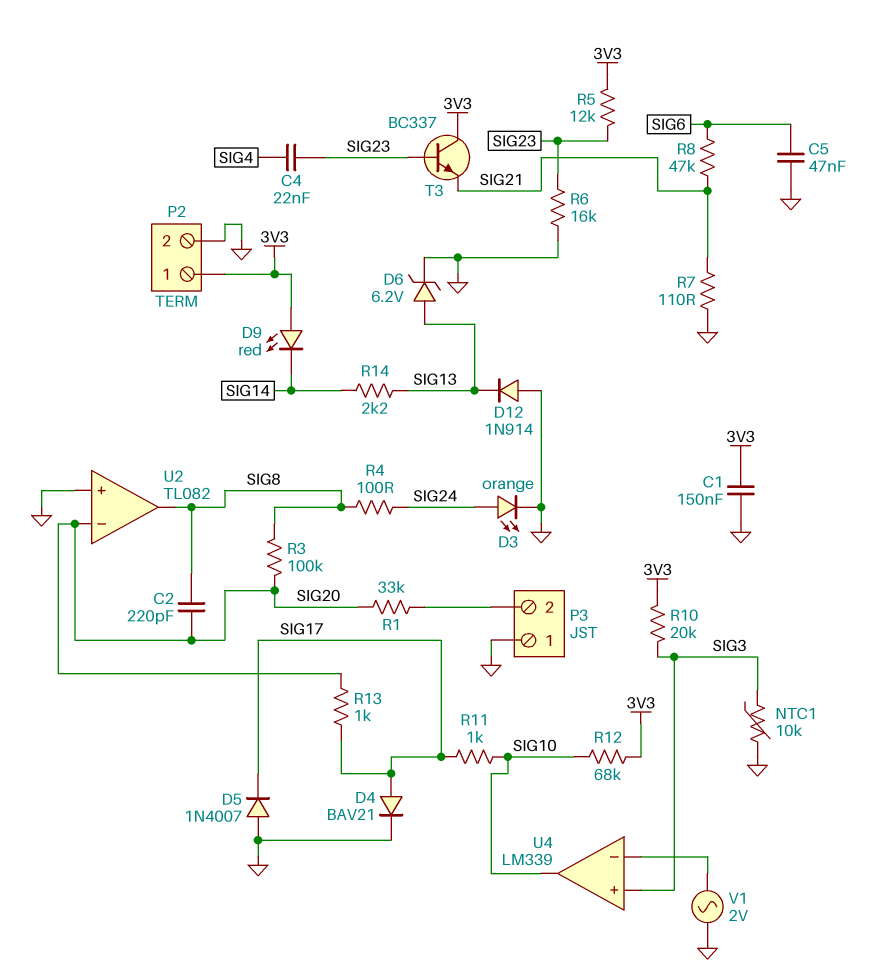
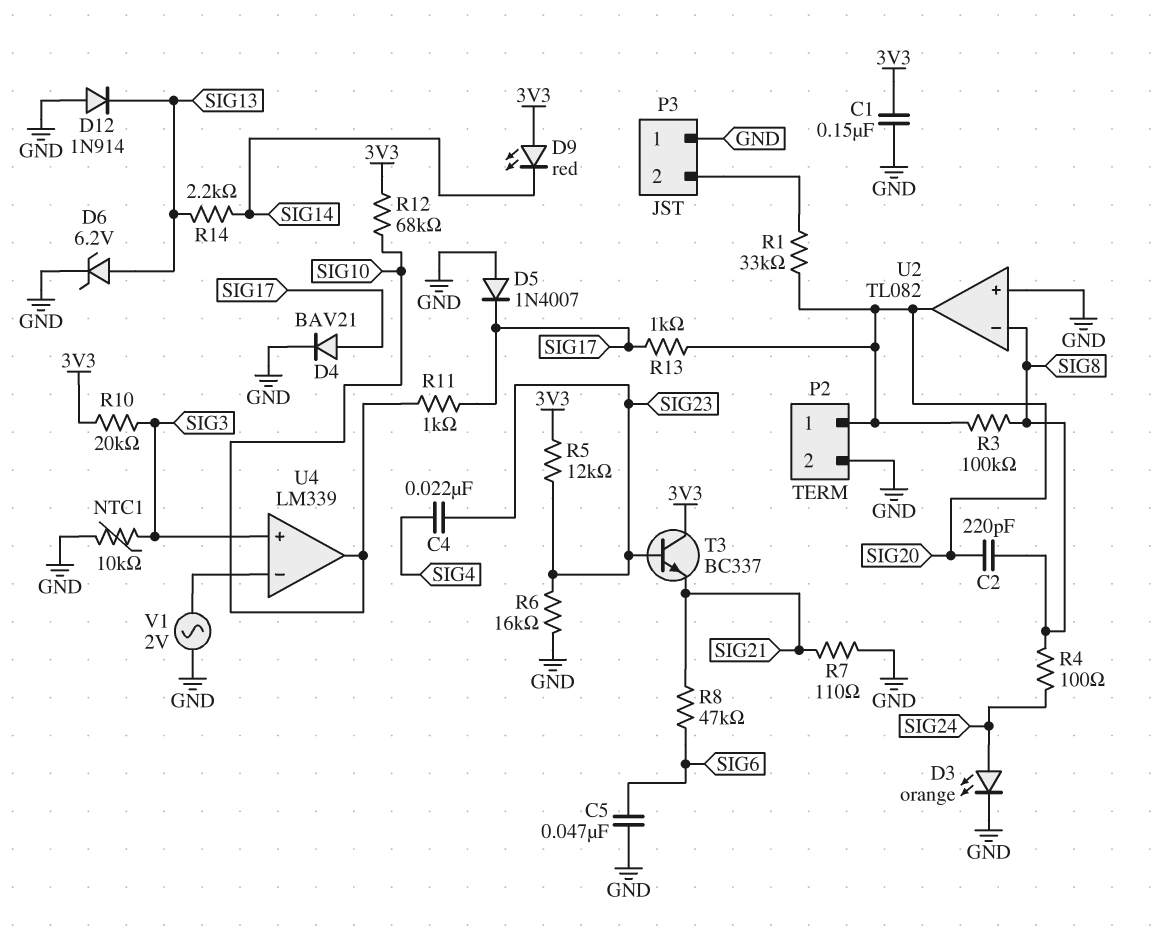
P2 pin 1: 3V3 -> SIG20
U2 pin in-: SIG20 -> SIG8
U2 pin out: SIG8 -> SIG20

